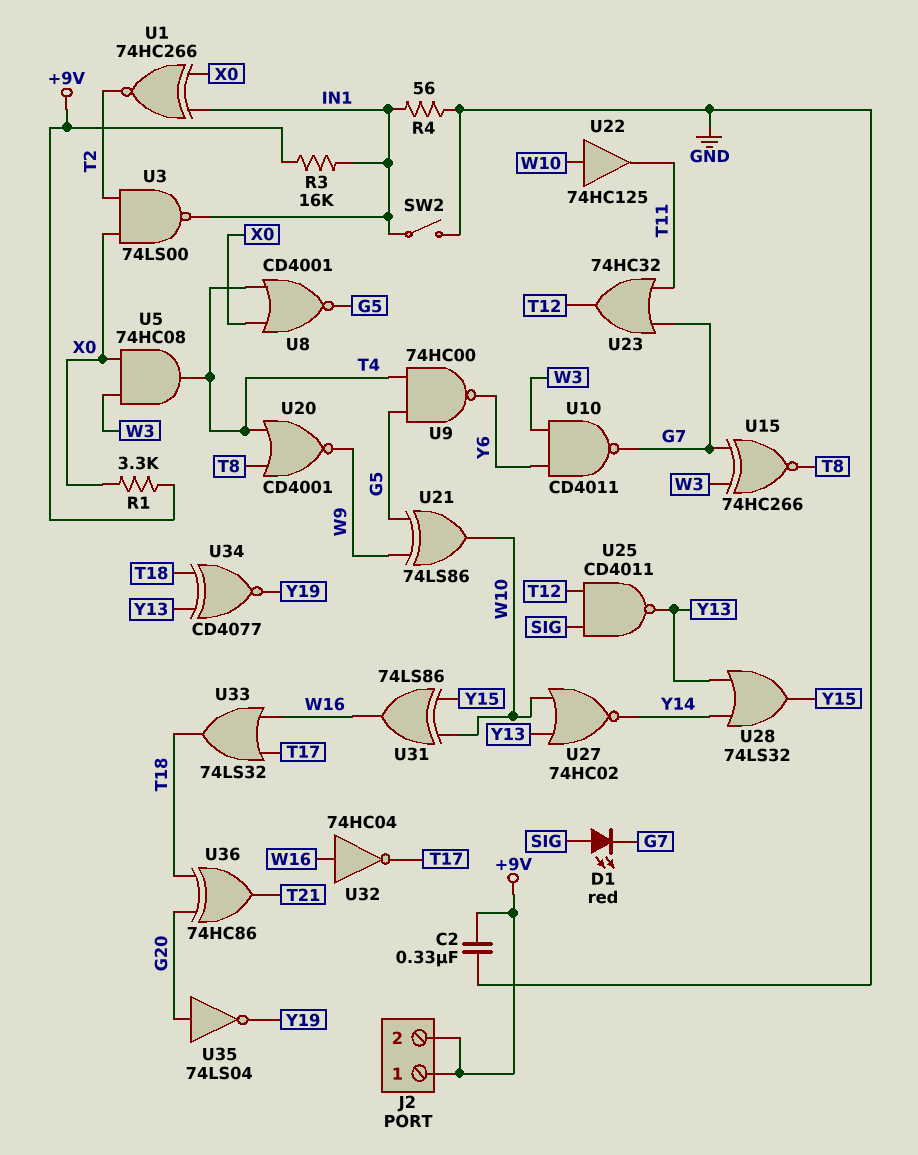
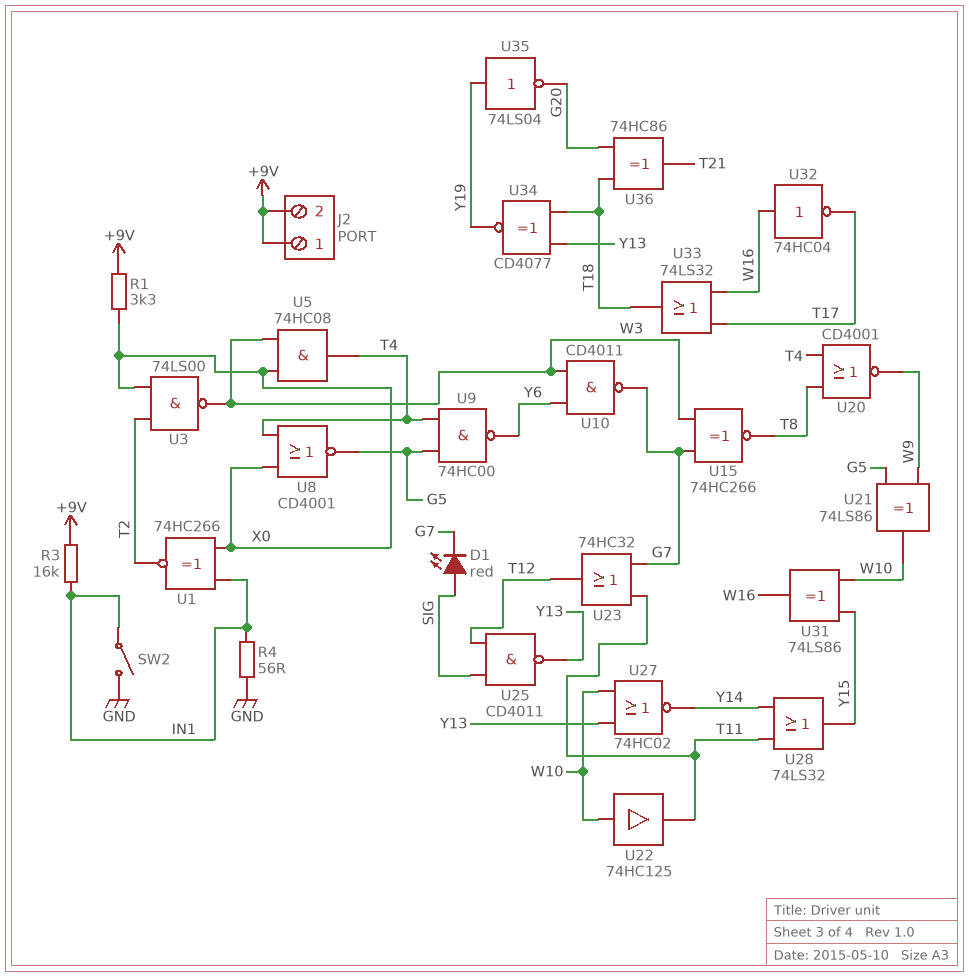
C2: 330nF (+9V, GND) -> none
U3: NAND 74LS00 (in T2, in X0, out IN1) -> NAND 74LS00 (in T2, in X0, out W3)
U28: OR 74LS32 (in Y13, in Y14, out Y15) -> OR 74LS32 (in T11, in Y14, out Y15)
U35: NOT 74LS04 (in G20, out Y19) -> NOT 74LS04 (in Y19, out G20)

